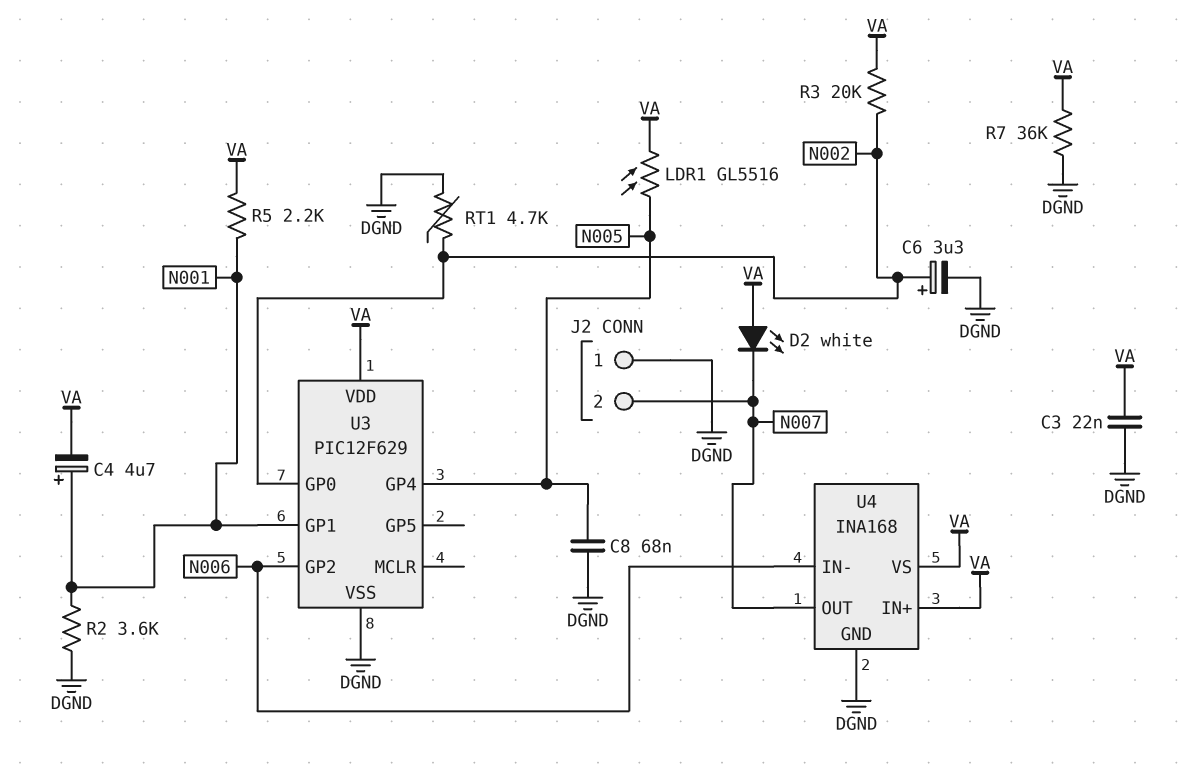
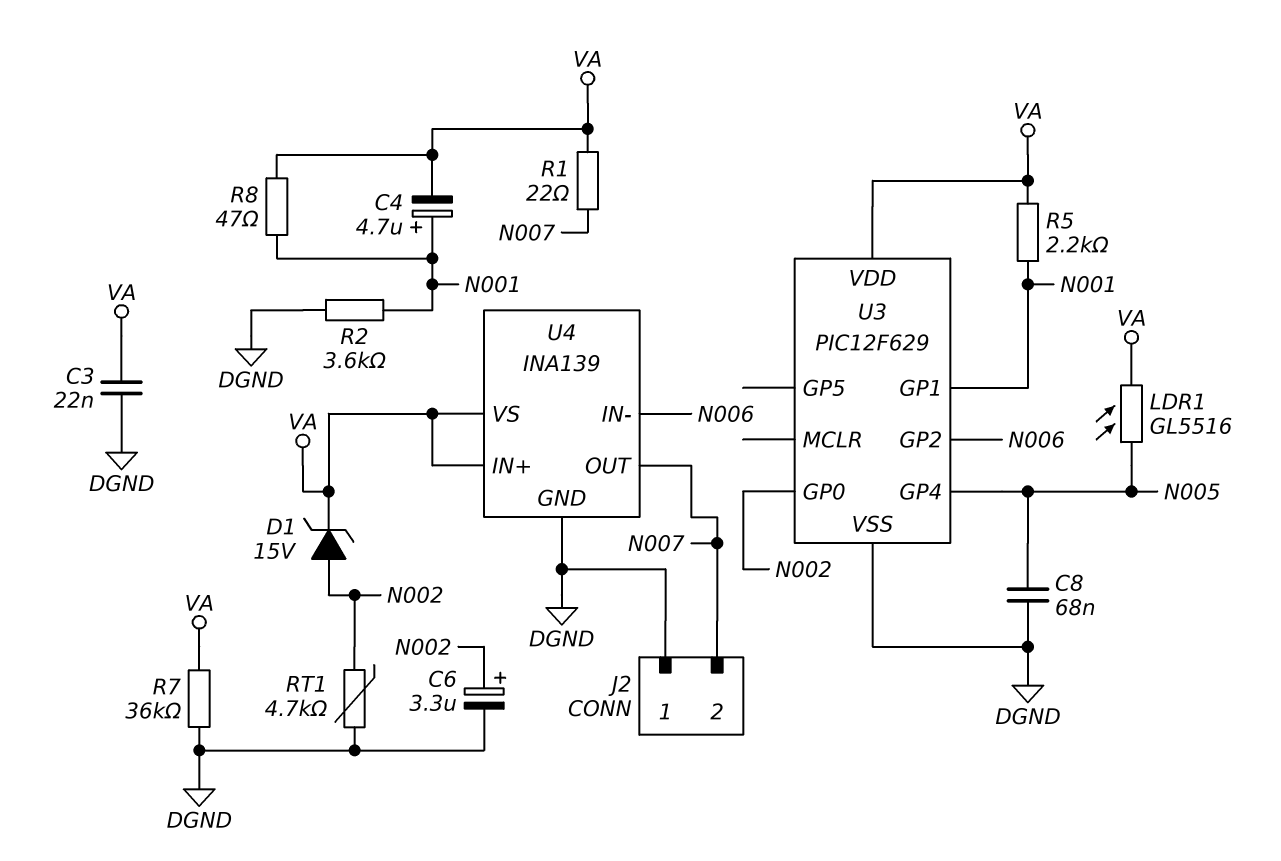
D1: none -> zener 15V (A N002, K VA)
D2: LED white (A VA, K N007) -> none
R1: none -> 22 (N007, VA)
R3: 20k (N002, VA) -> none
R8: none -> 47 (N001, VA)
U4: INA168 -> INA139

